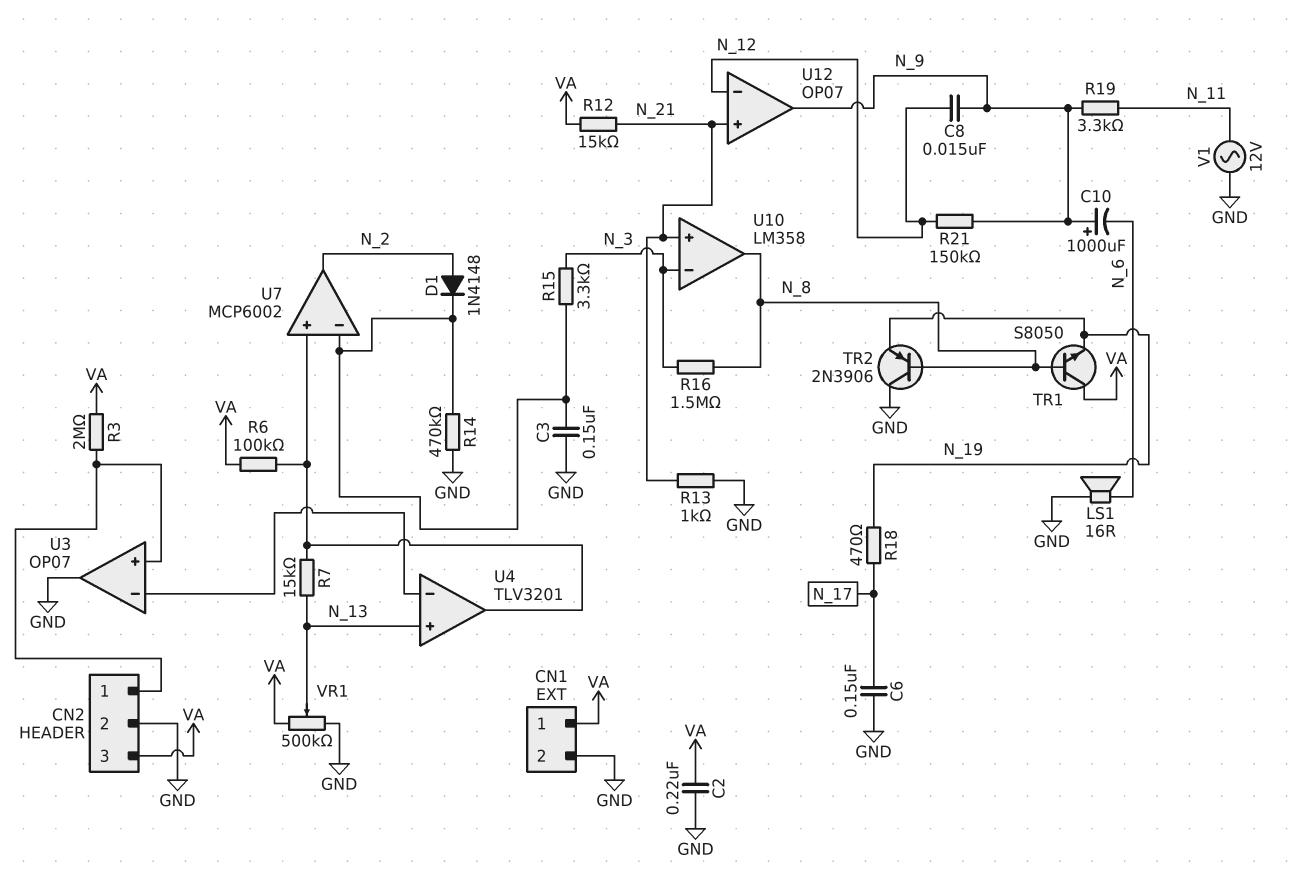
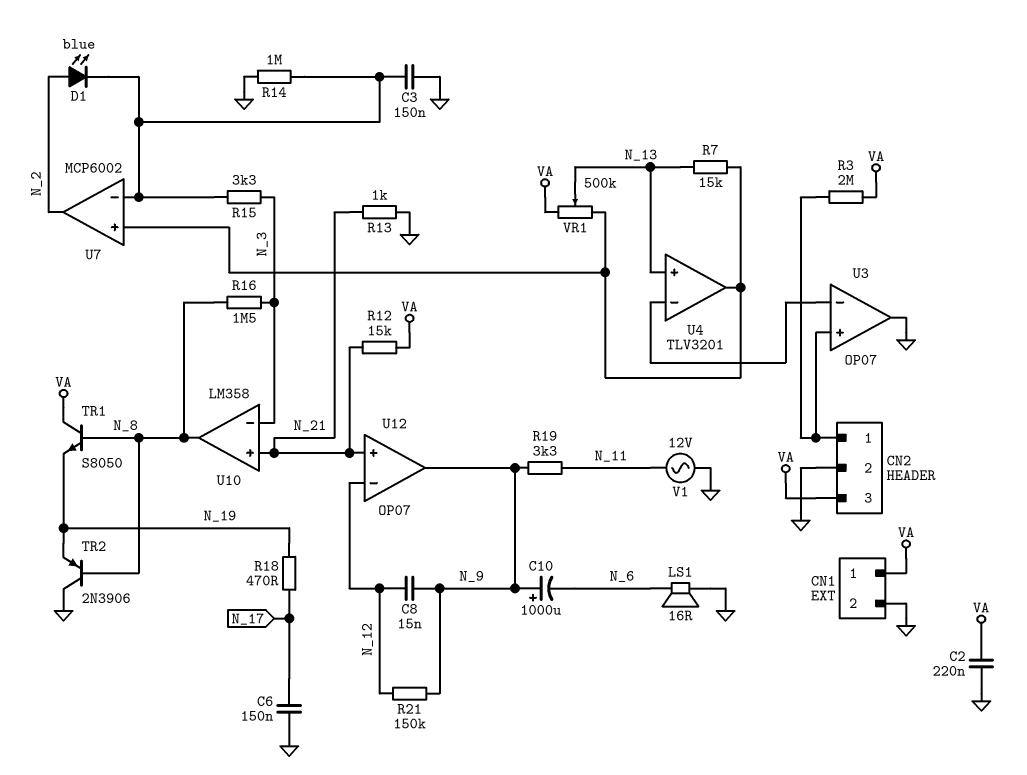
D1: diode 1N4148 (A N_2, K U7/in-) -> LED blue (A N_2, K U7/in-)
R6: 100k (U4/out, VA) -> none
R14: 470k (GND, U7/in-) -> 1M (GND, U7/in-)
VR1: 500k (GND, VA, wiper N_13) -> 500k (U4/out, VA, wiper N_13)

